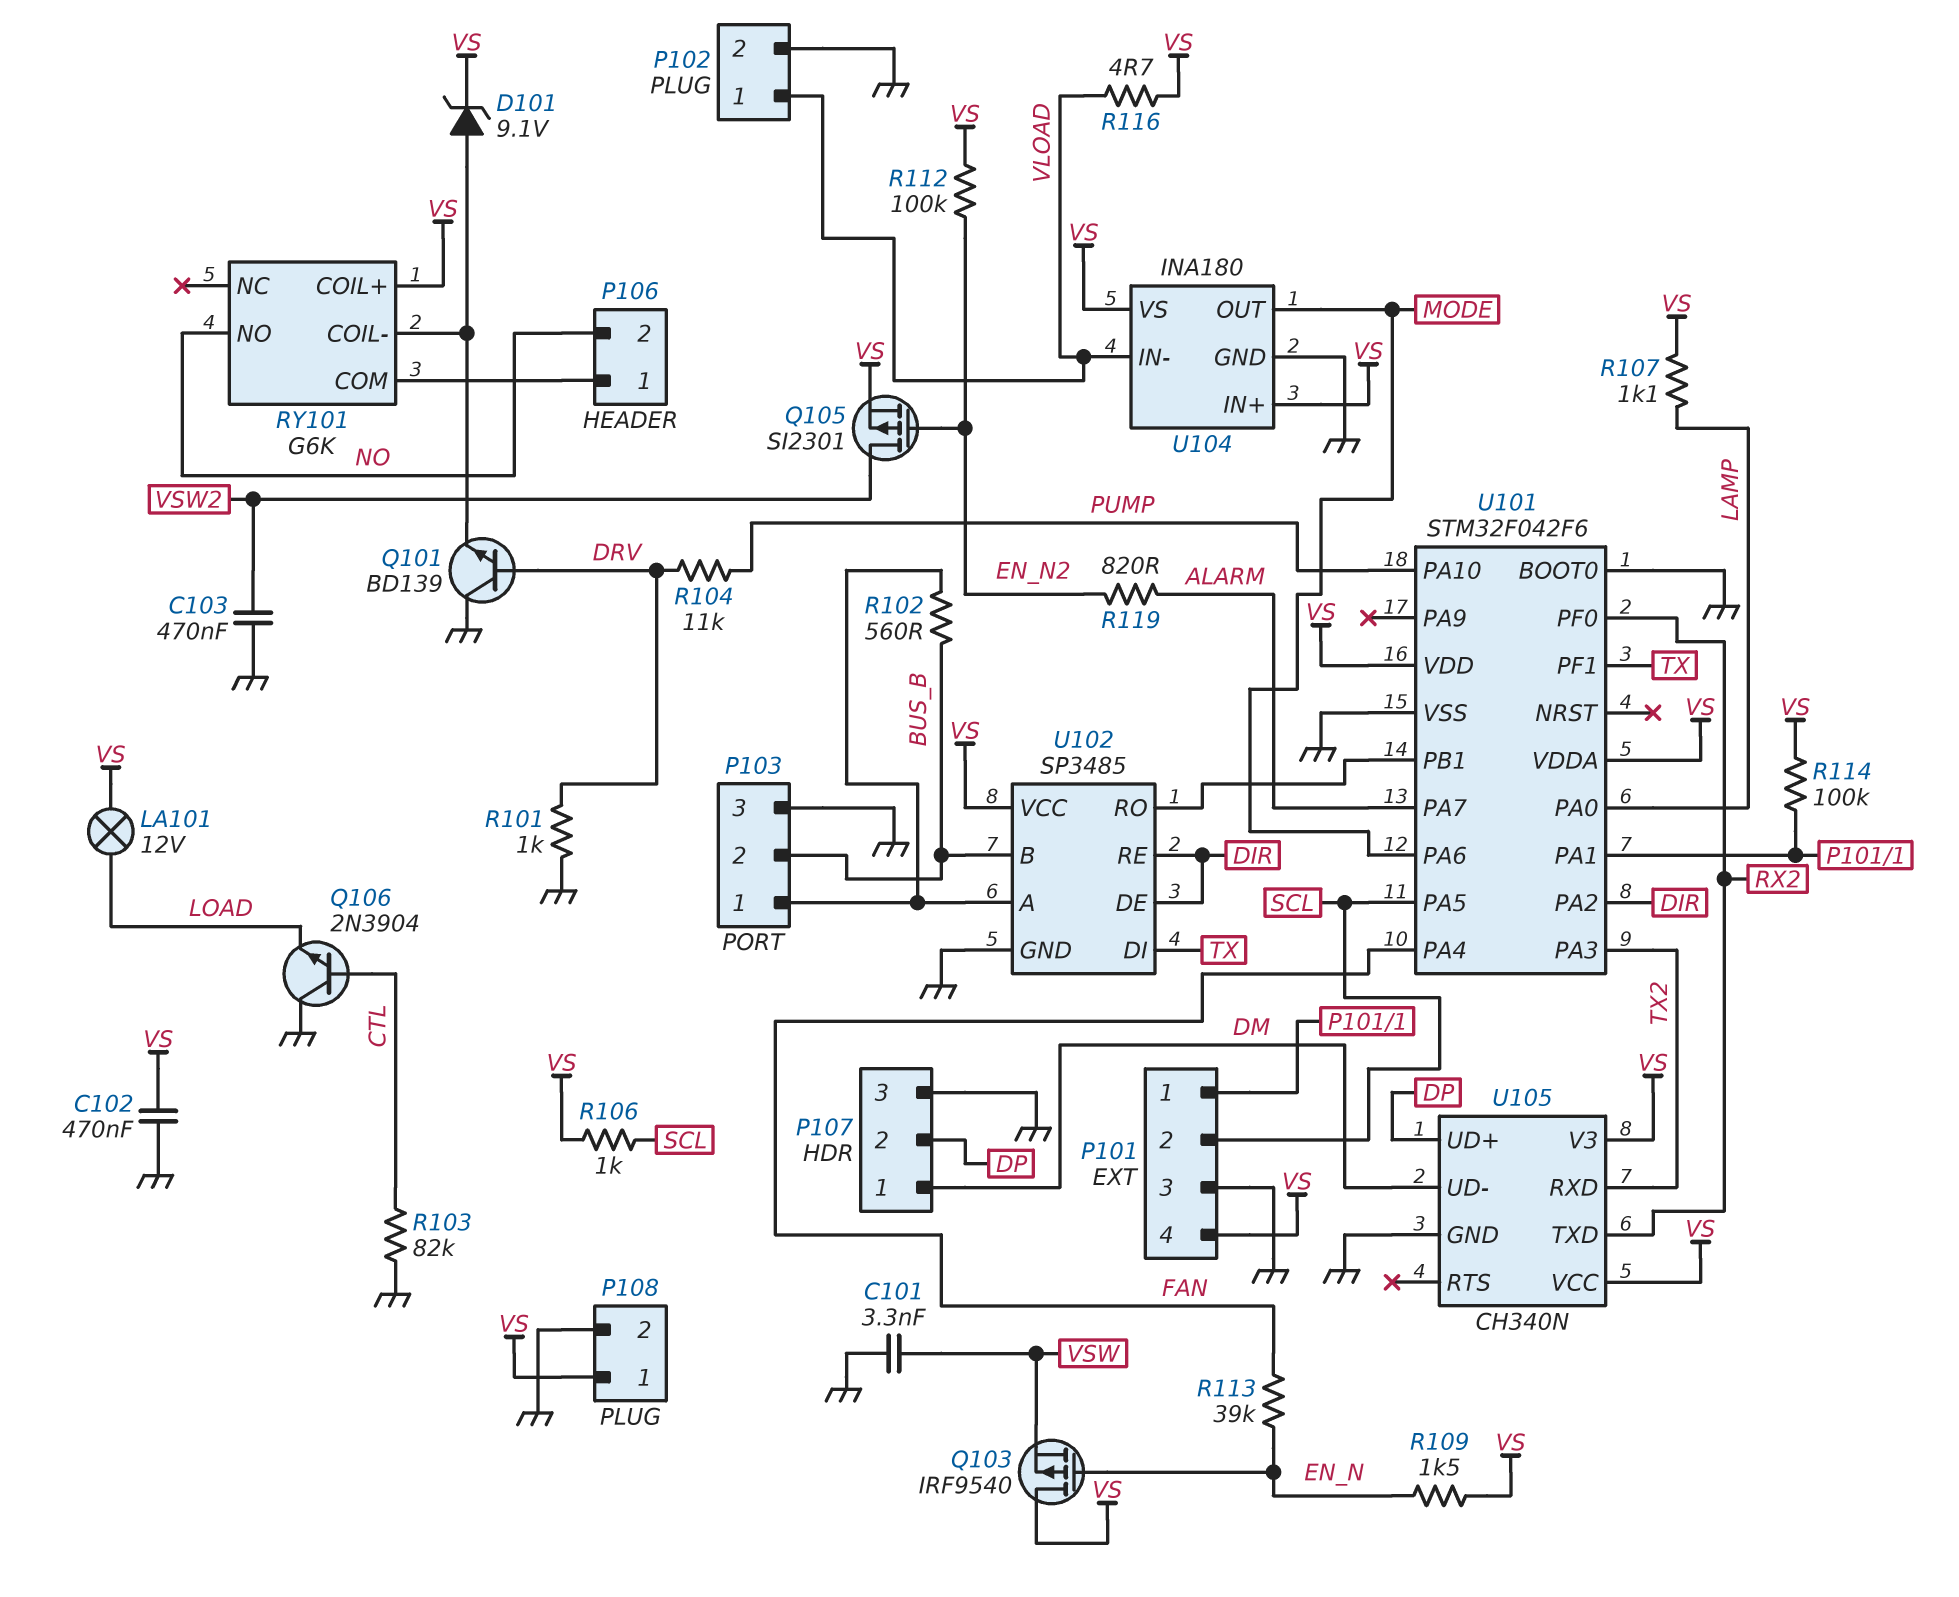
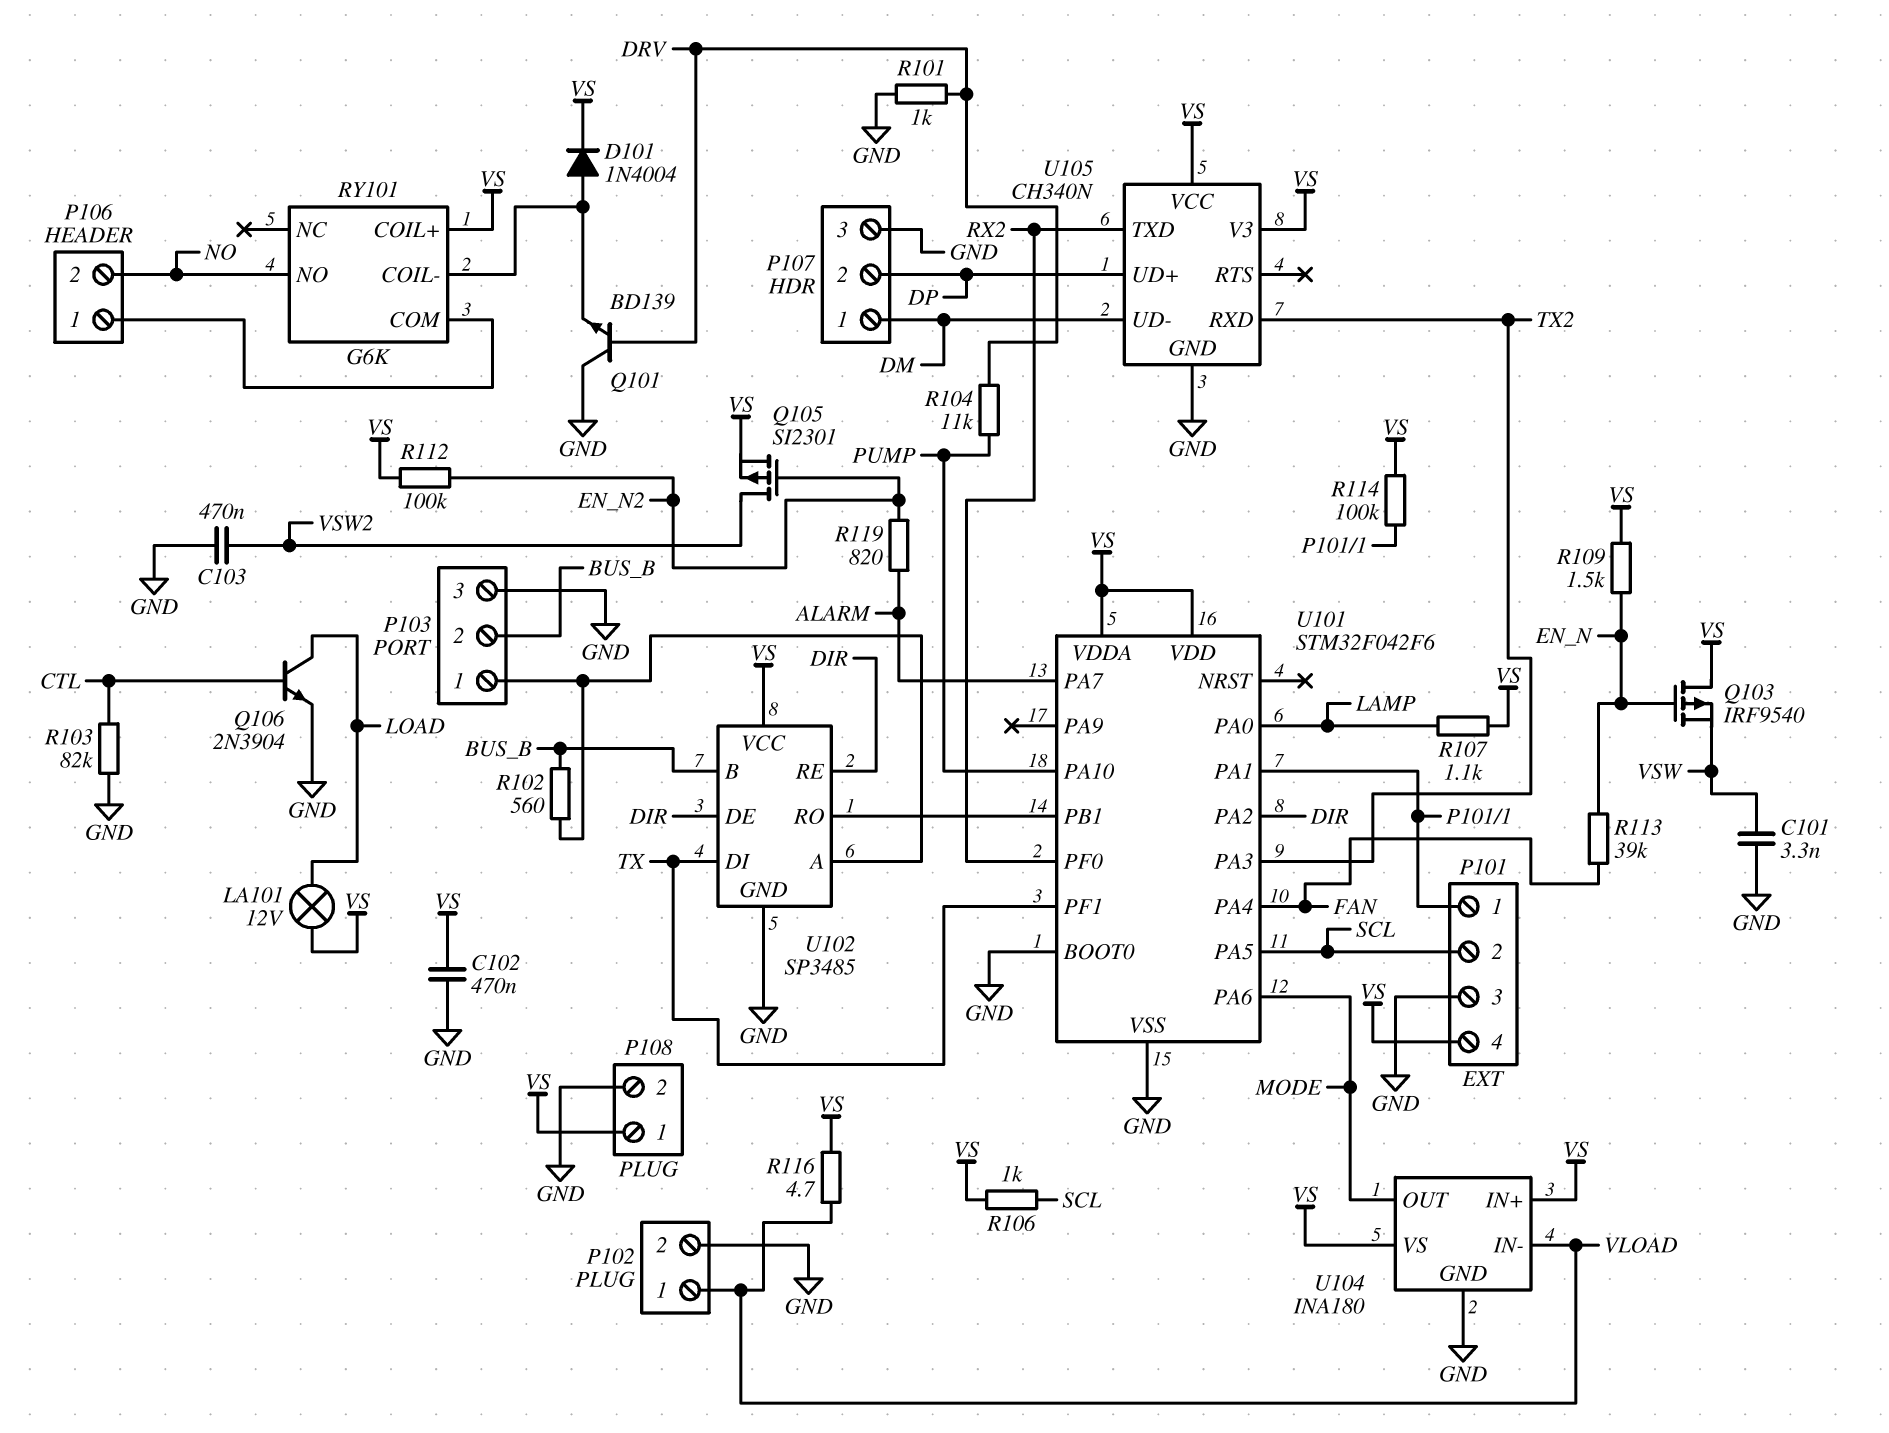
D101: zener 9.1V (A RY101/COIL-, K VS) -> diode 1N4004 (A RY101/COIL-, K VS)
Q106: NPN 2N3904 (B CTL, C GND, E LOAD) -> NPN 2N3904 (B CTL, C LOAD, E GND)

